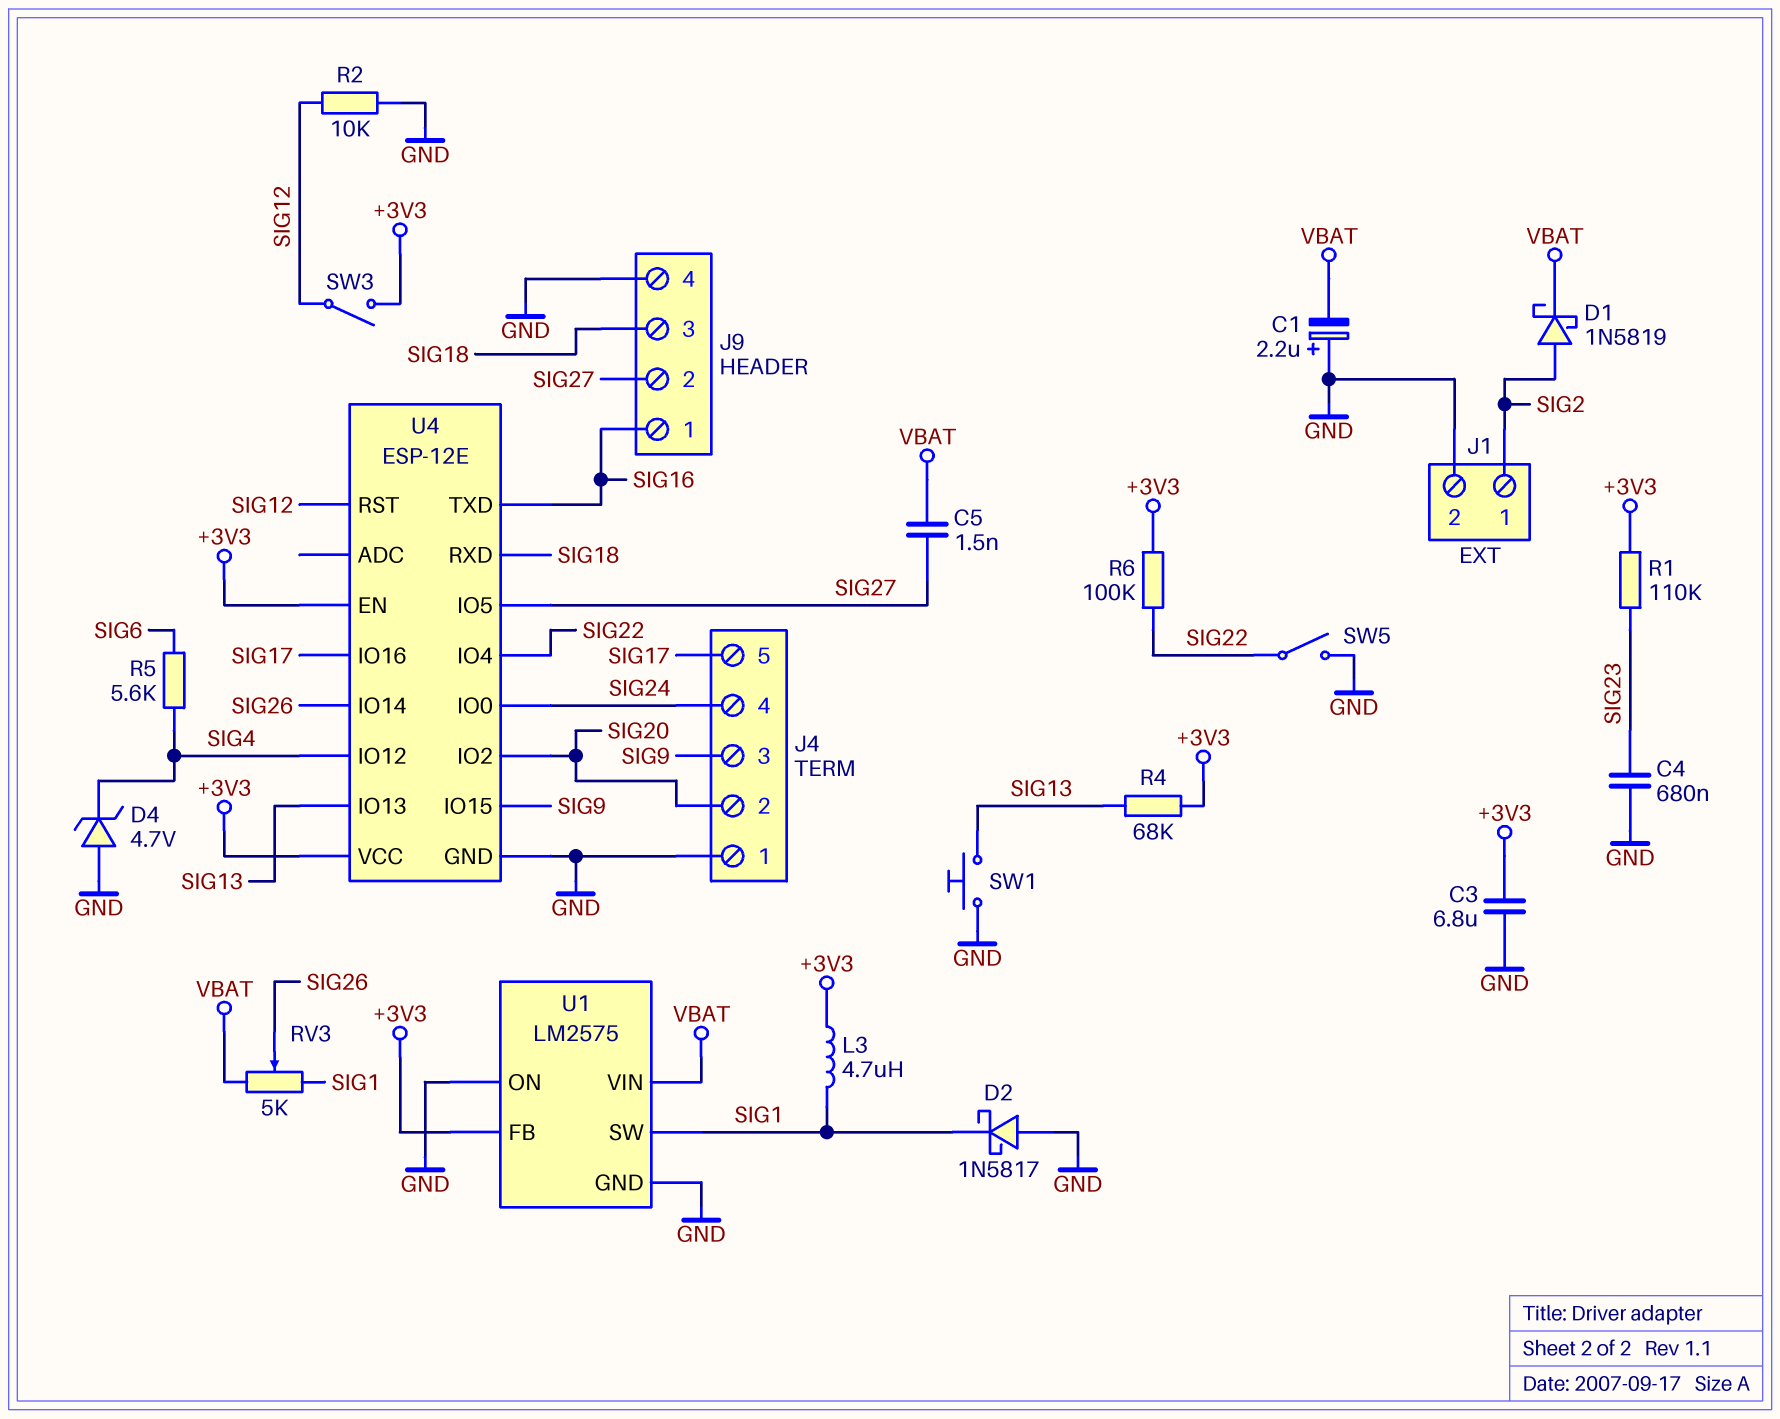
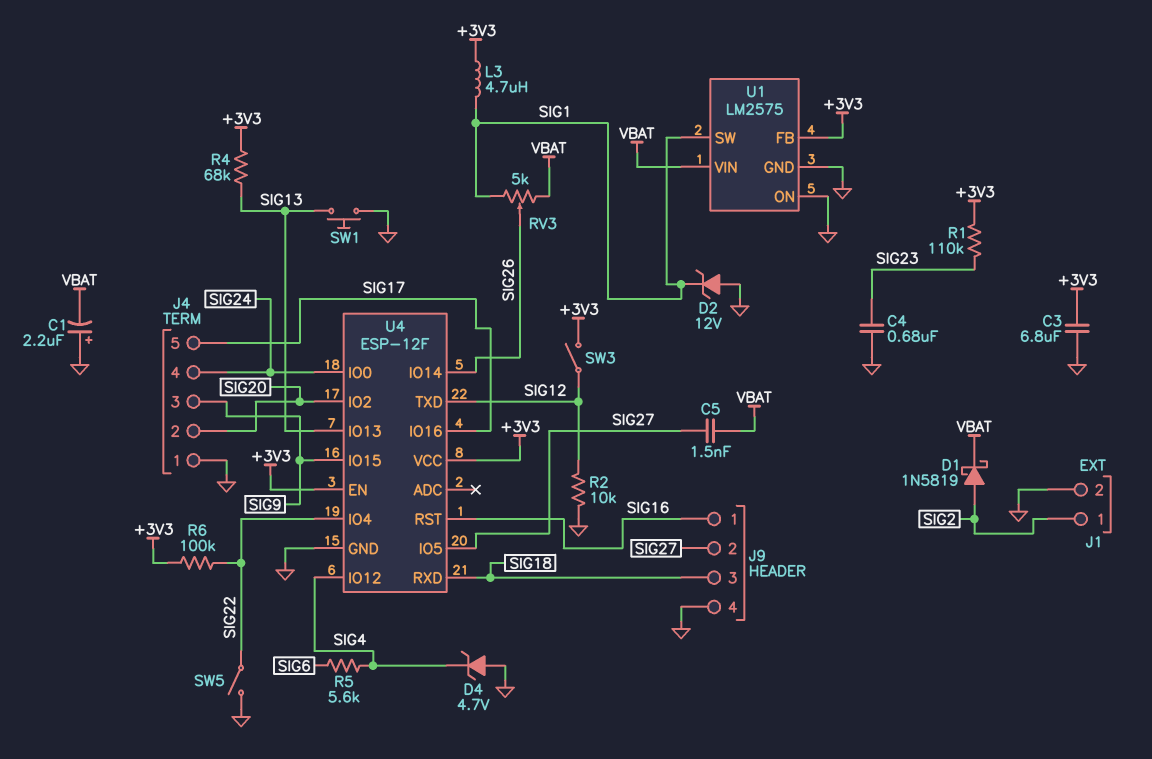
D2: schottky 1N5817 (A GND, K SIG1) -> zener 12V (A GND, K SIG1)
U4: ESP-12E -> ESP-12F
U4 pin RST: SIG12 -> SIG16
U4 pin TXD: SIG16 -> SIG12

